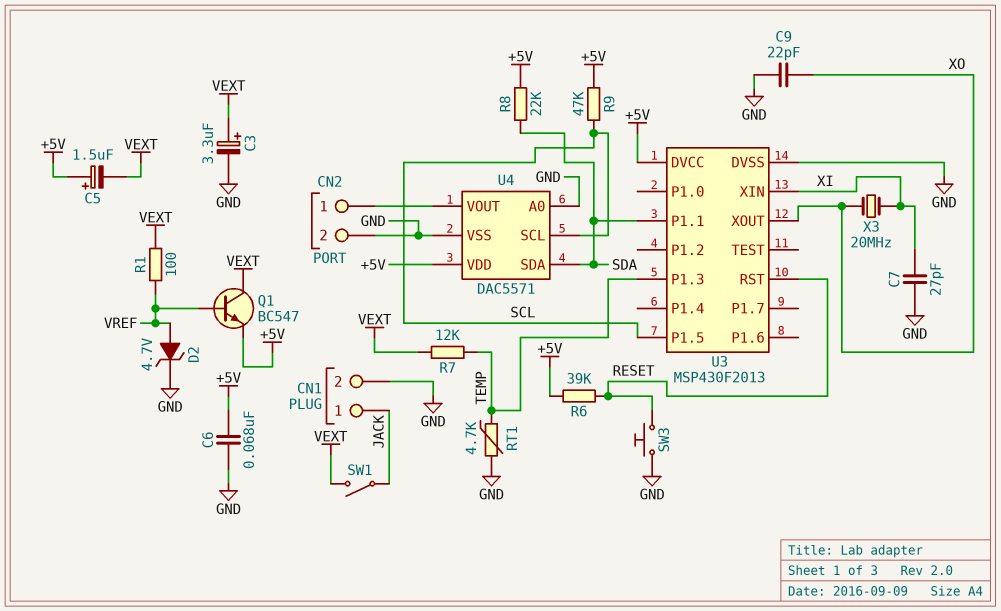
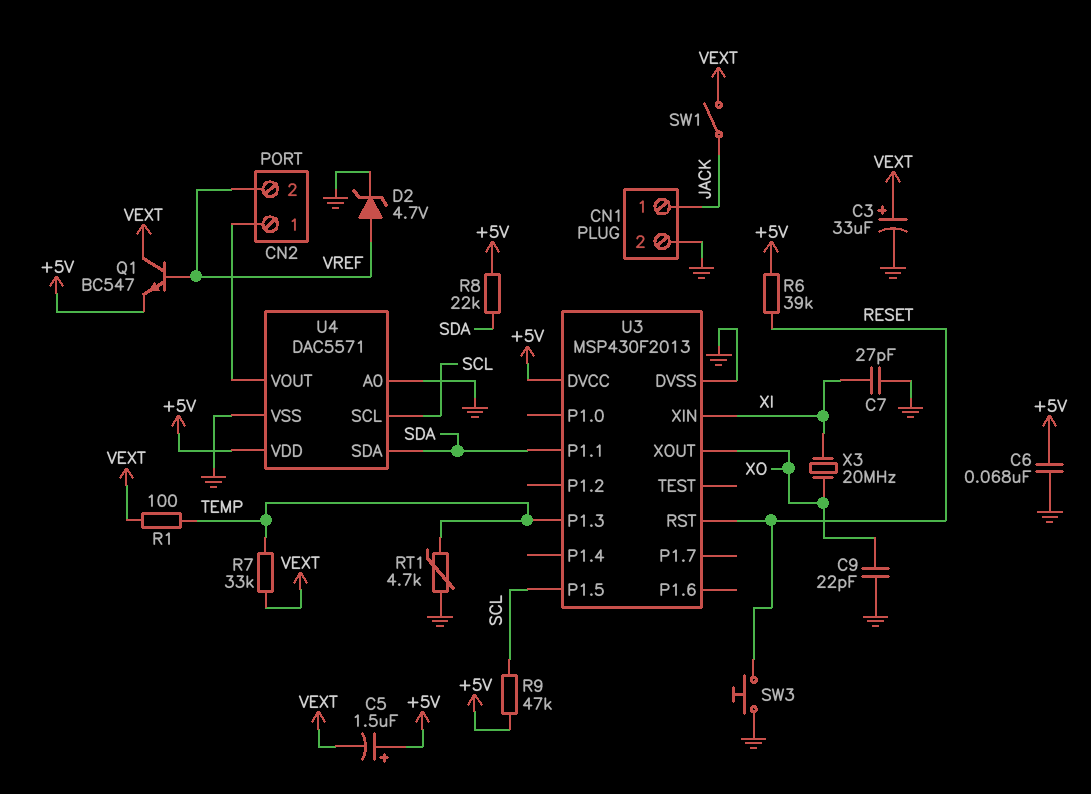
C3: 3.3uF (plus VEXT, minus GND) -> 33uF (plus VEXT, minus GND)
CN2 pin 2: GND -> VREF
R1: 100 (VEXT, VREF) -> 100 (TEMP, VEXT)
R7: 12k (TEMP, VEXT) -> 33k (TEMP, VEXT)

